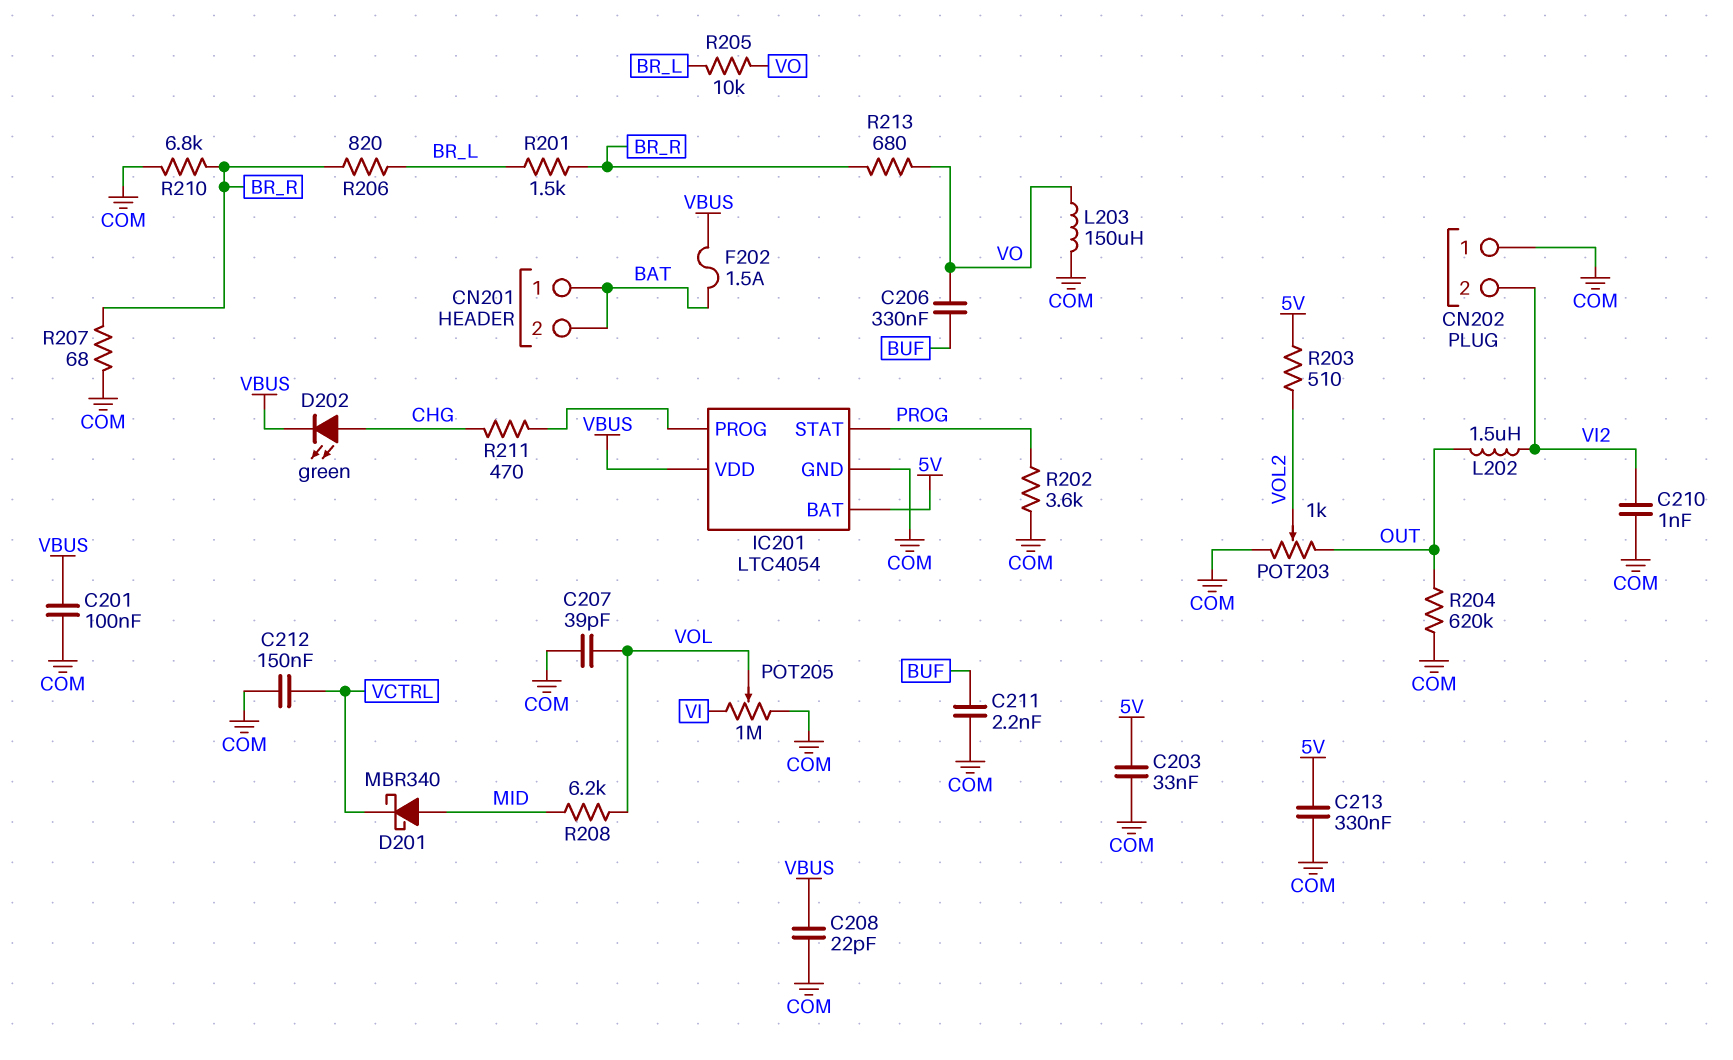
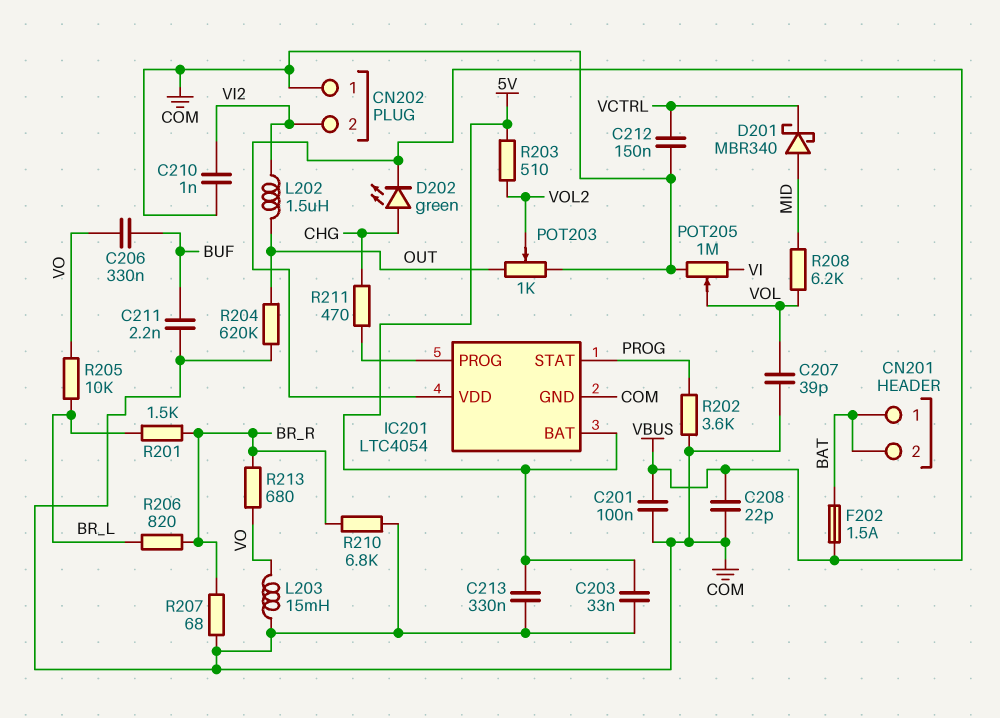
L203: 150uH (COM, VO) -> 15mH (COM, VO)

